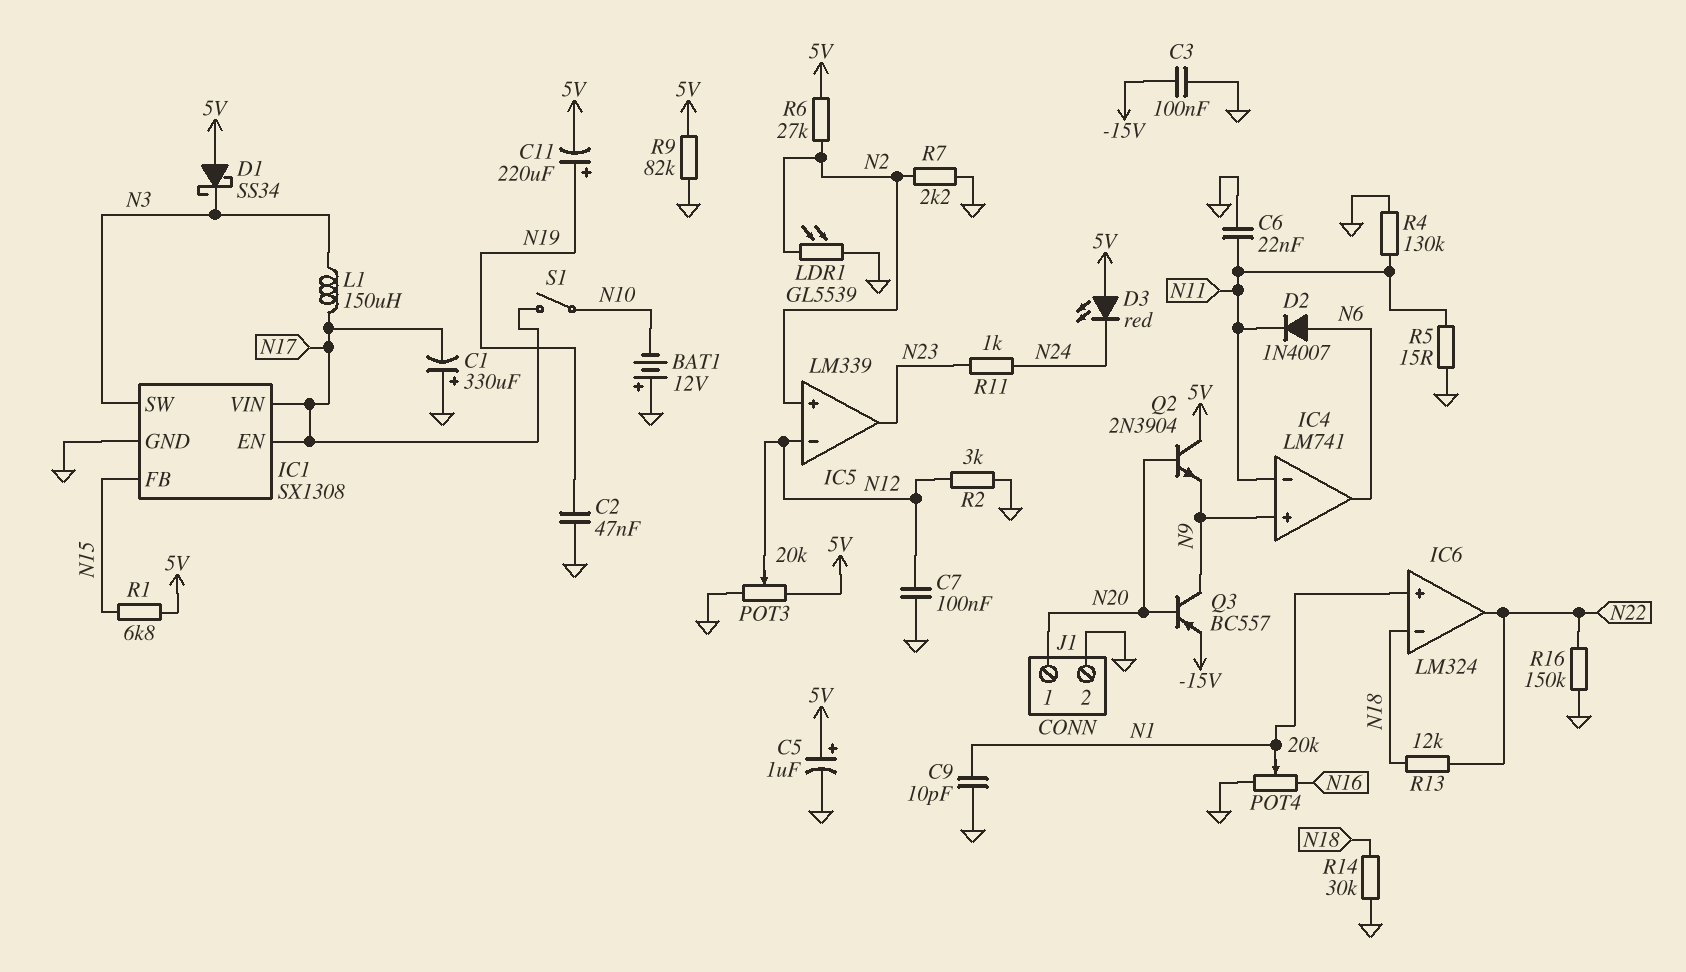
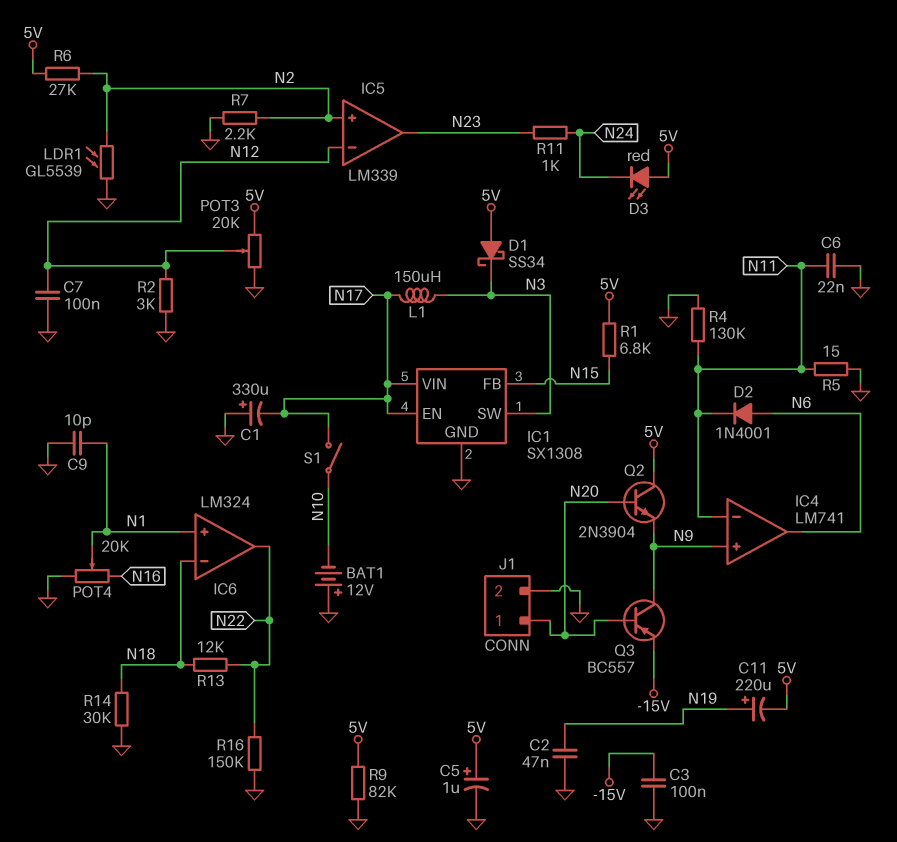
D2: diode 1N4007 (A N6, K N11) -> diode 1N4001 (A N6, K N11)

